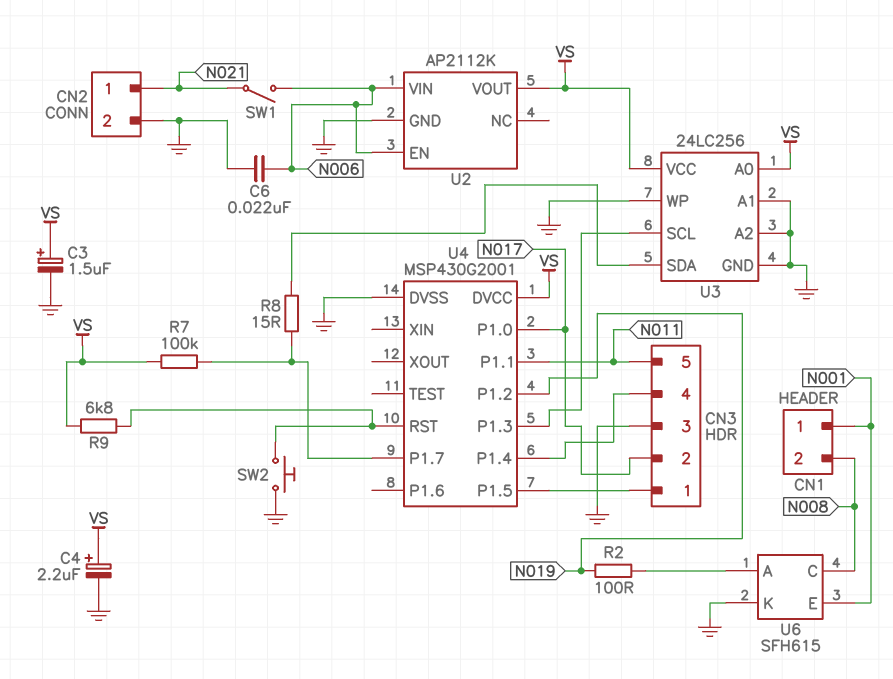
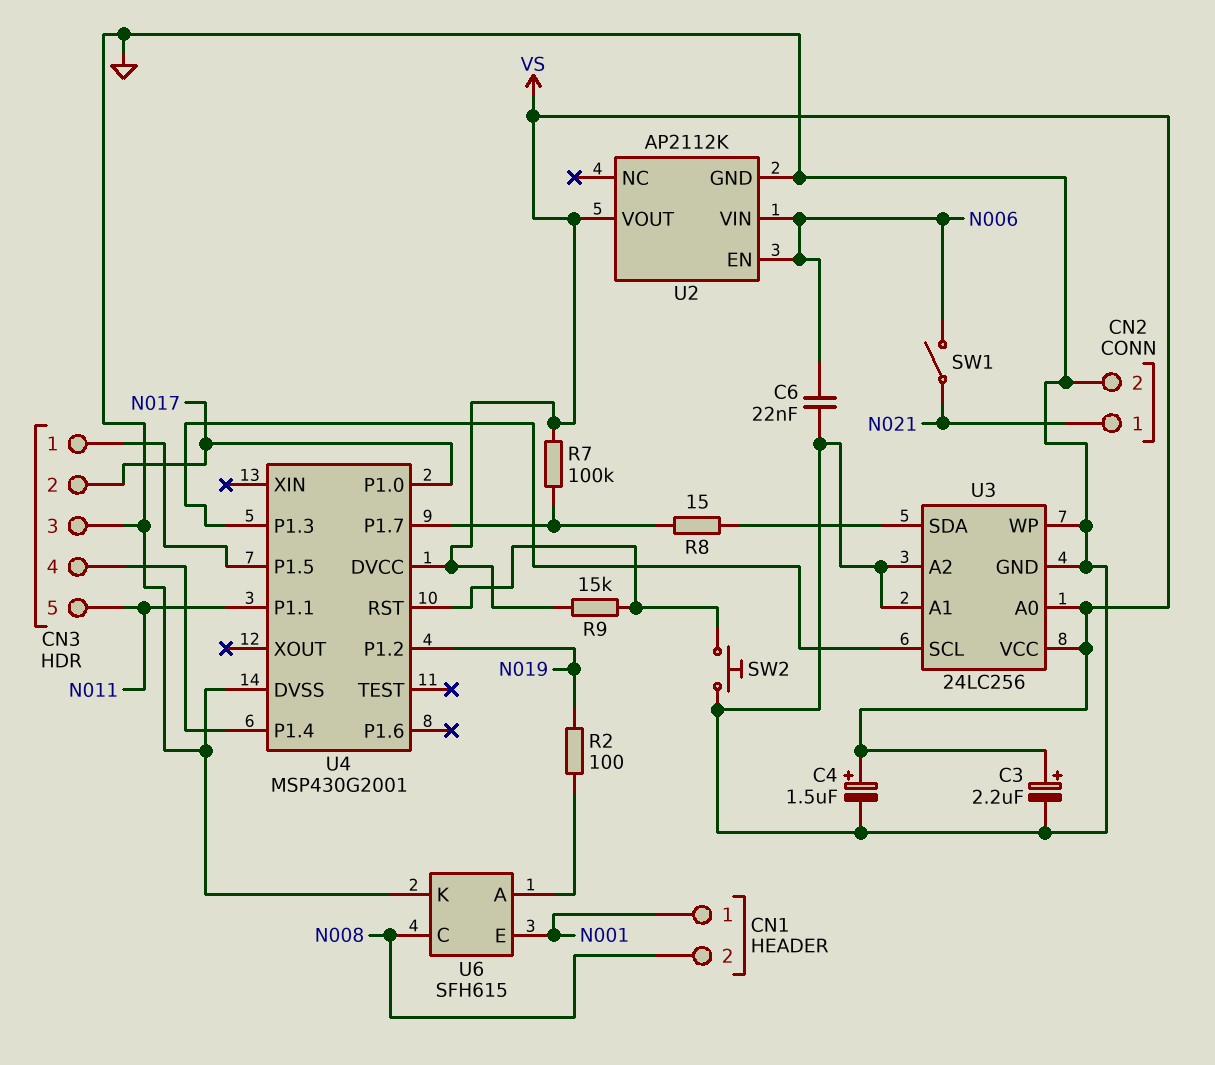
C3: 1.5uF (plus VS, minus GND) -> 2.2uF (plus VS, minus GND)
C4: 2.2uF (plus VS, minus GND) -> 1.5uF (plus VS, minus GND)
R9: 6.8k (U4/RST, VS) -> 15k (U4/RST, VS)

